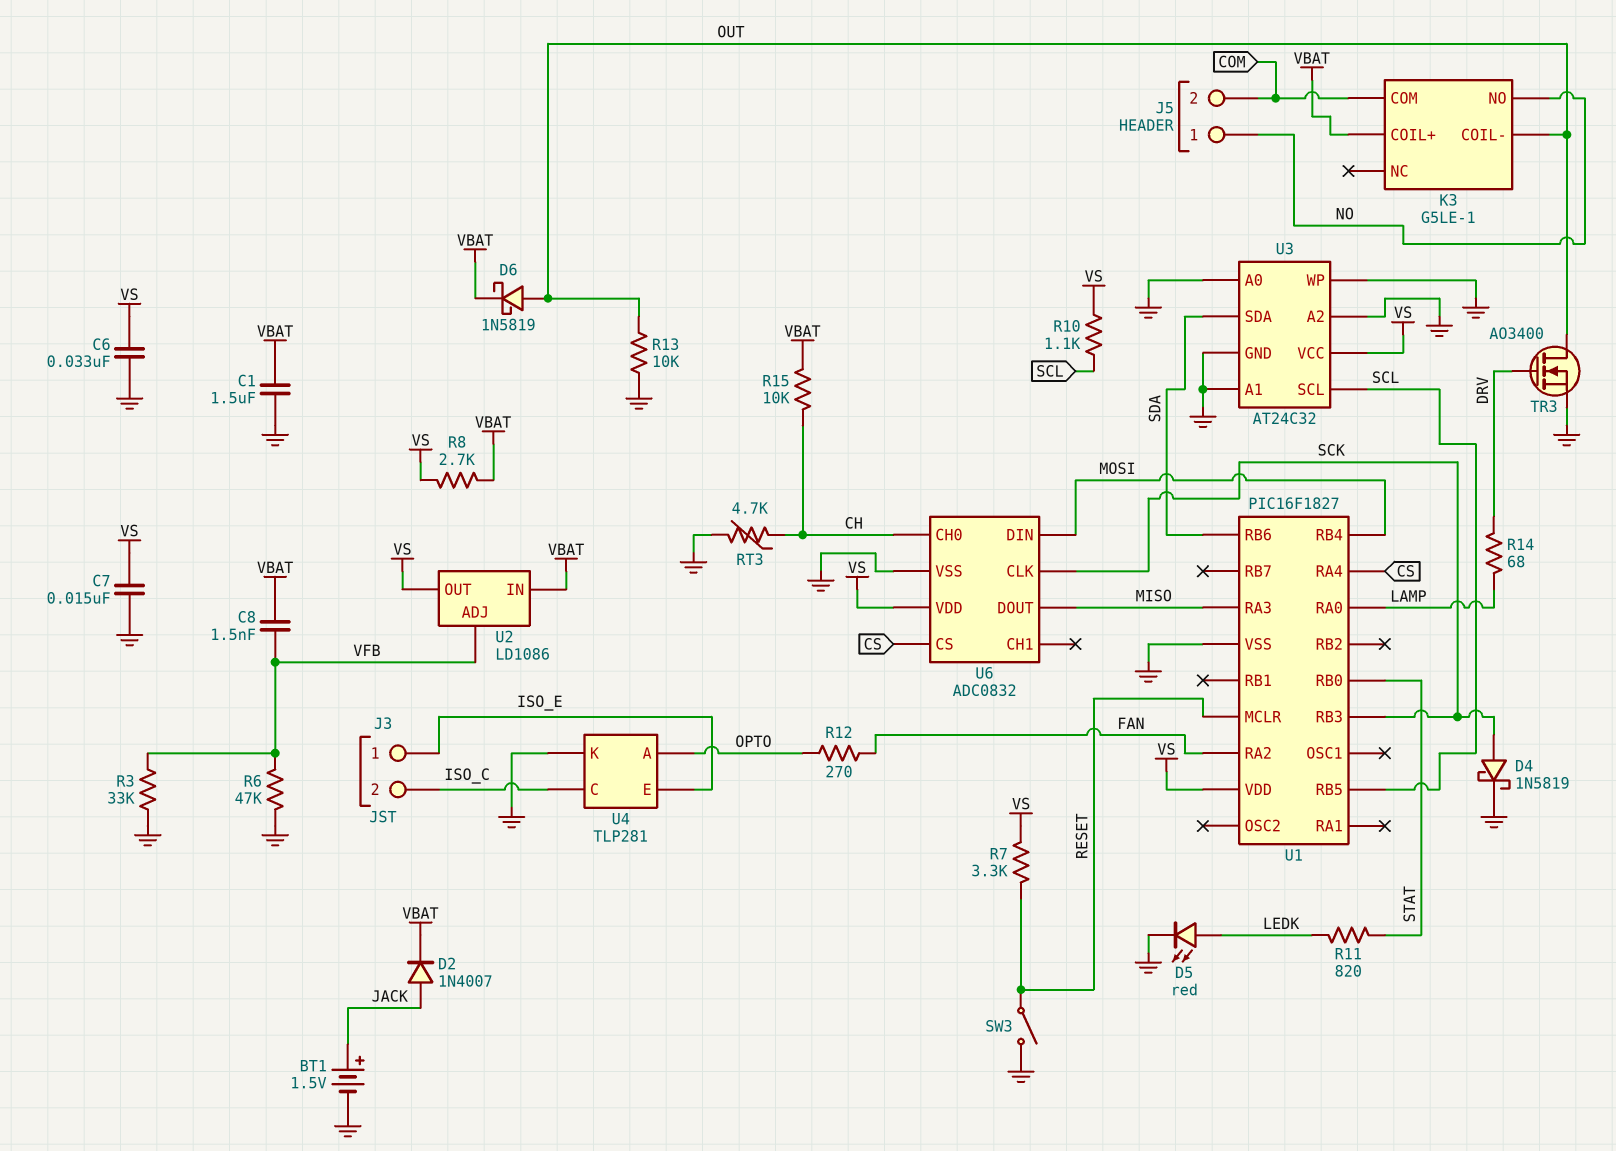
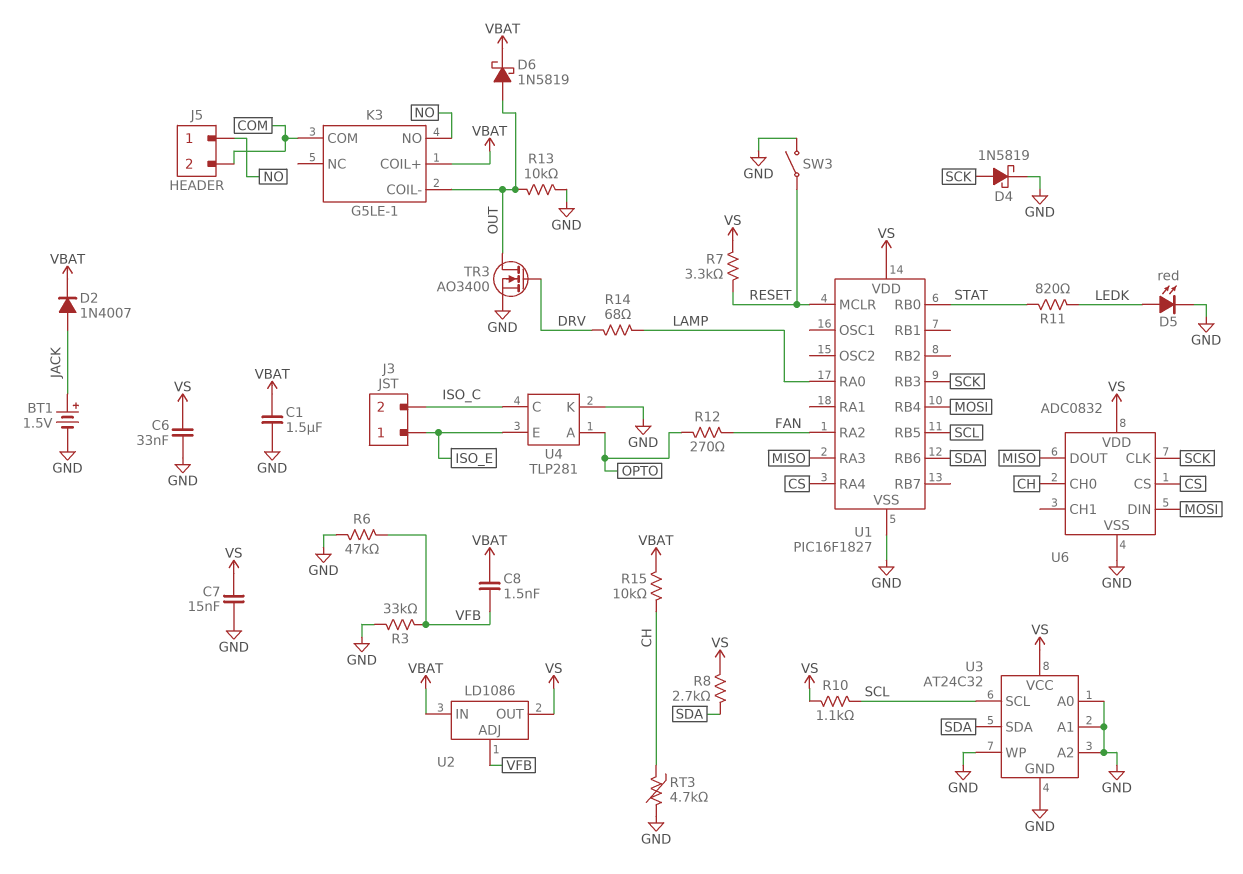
R8: 2.7k (VBAT, VS) -> 2.7k (SDA, VS)

